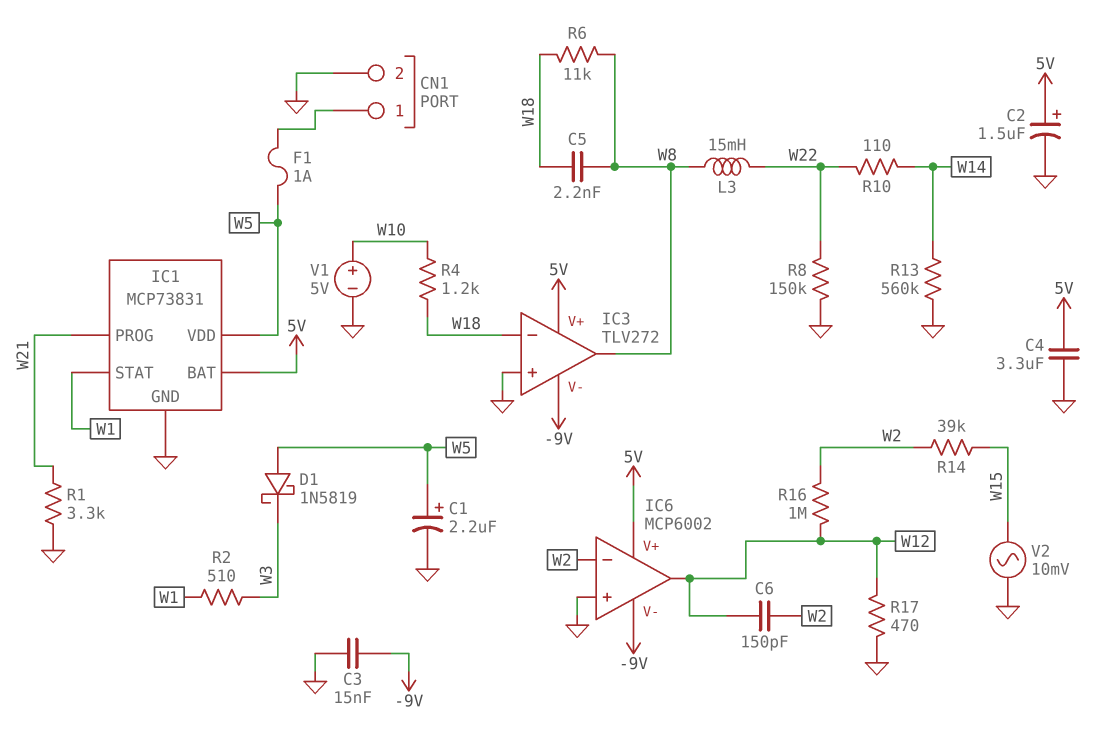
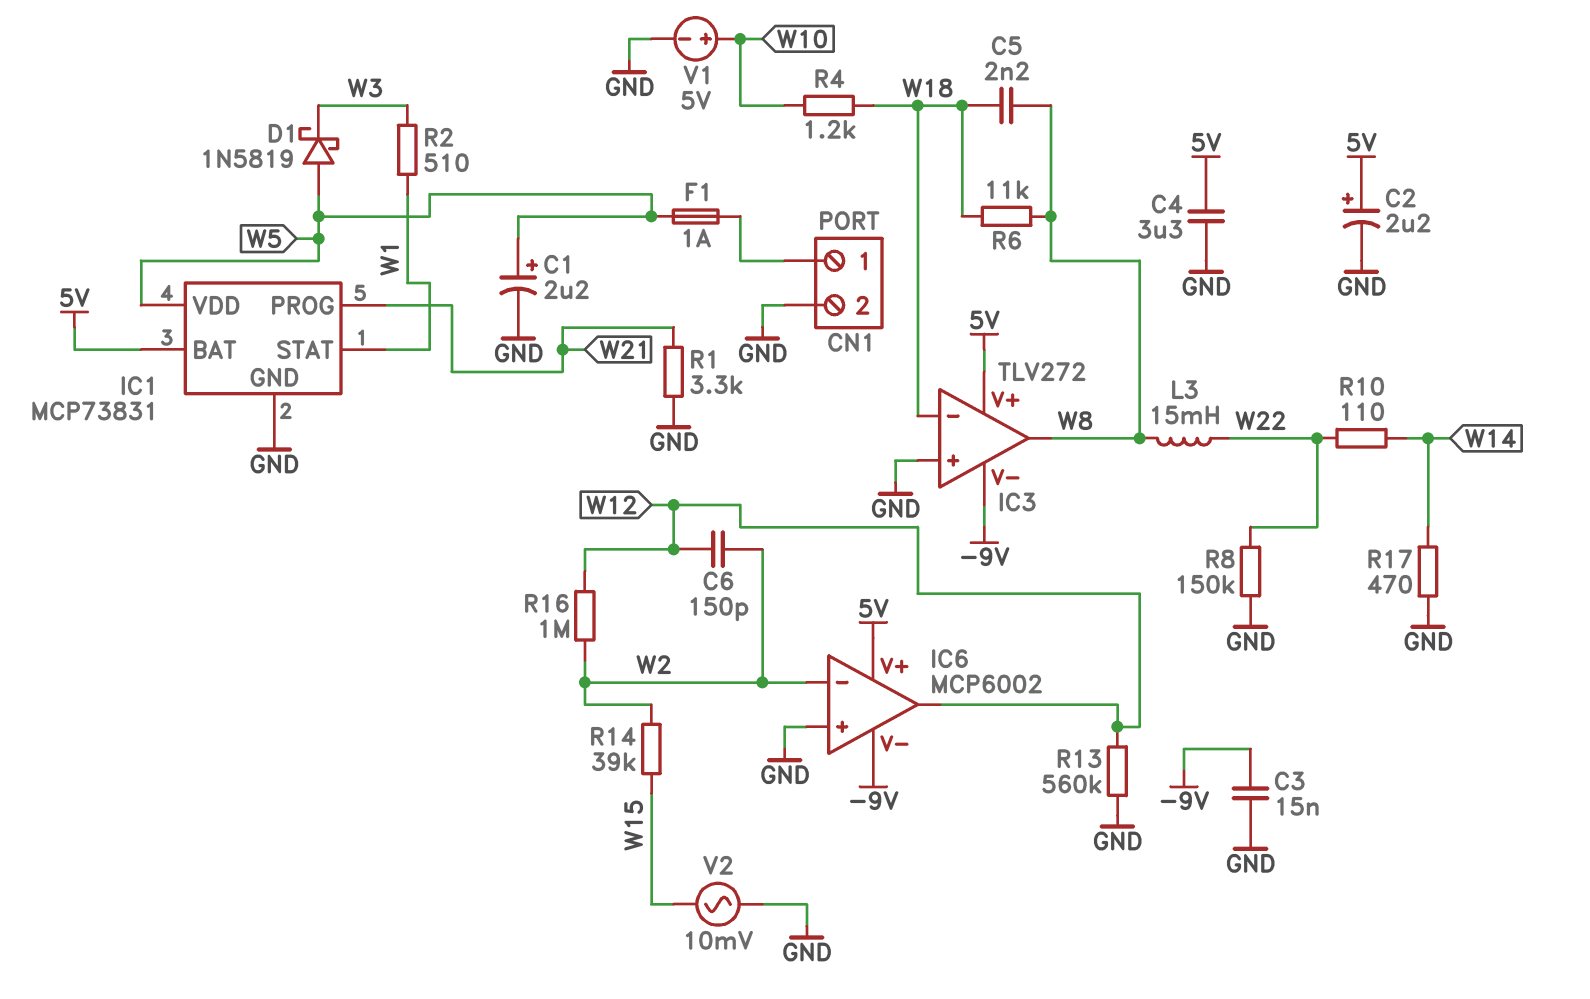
C2: 1.5uF (plus 5V, minus GND) -> 2.2uF (plus 5V, minus GND)
R13: 560k (GND, W14) -> 560k (GND, W12)
R17: 470 (GND, W12) -> 470 (GND, W14)

